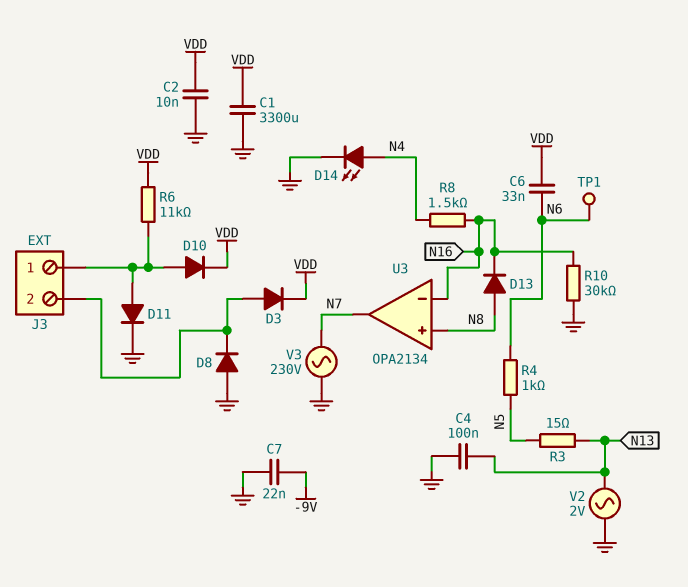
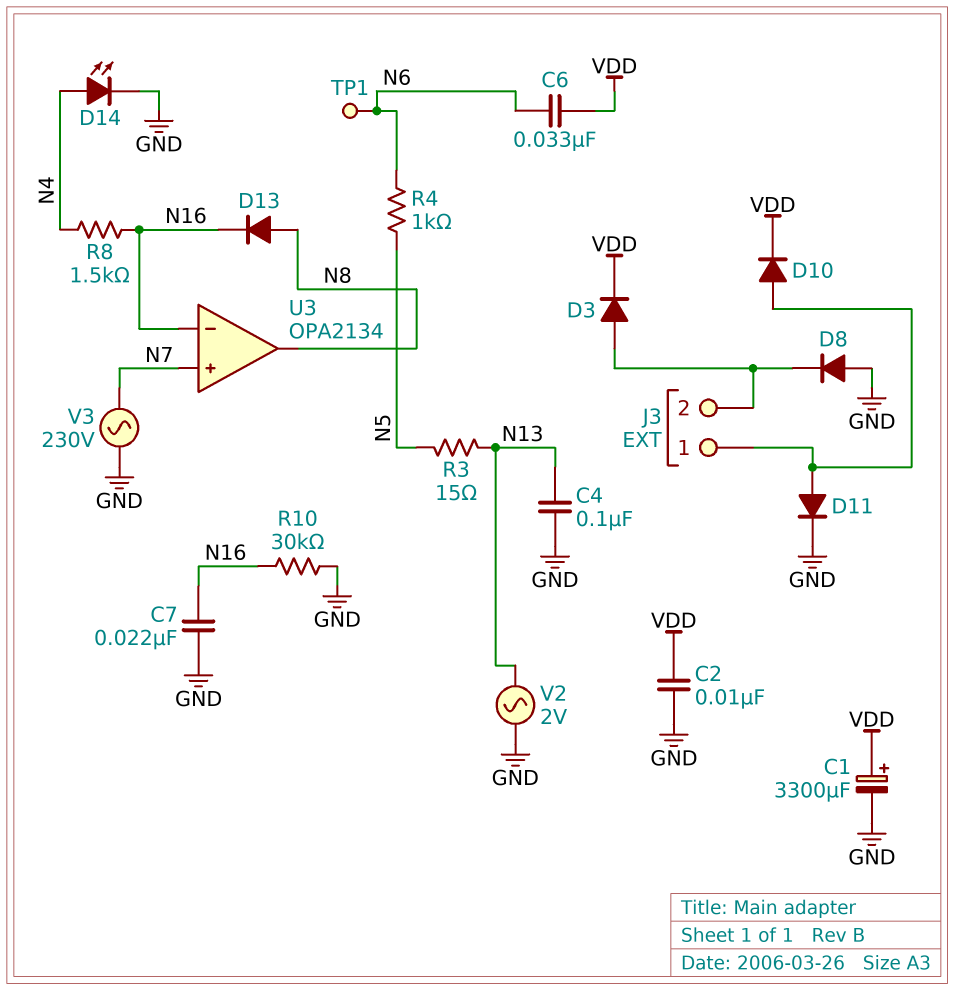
C1: 3300uF (GND, VDD) -> 3300uF (plus VDD, minus GND)
C7: 22nF (-9V, GND) -> 22nF (GND, N16)
R6: 11k (J3/1, VDD) -> none
U3 pin in+: N8 -> N7
U3 pin out: N7 -> N8

